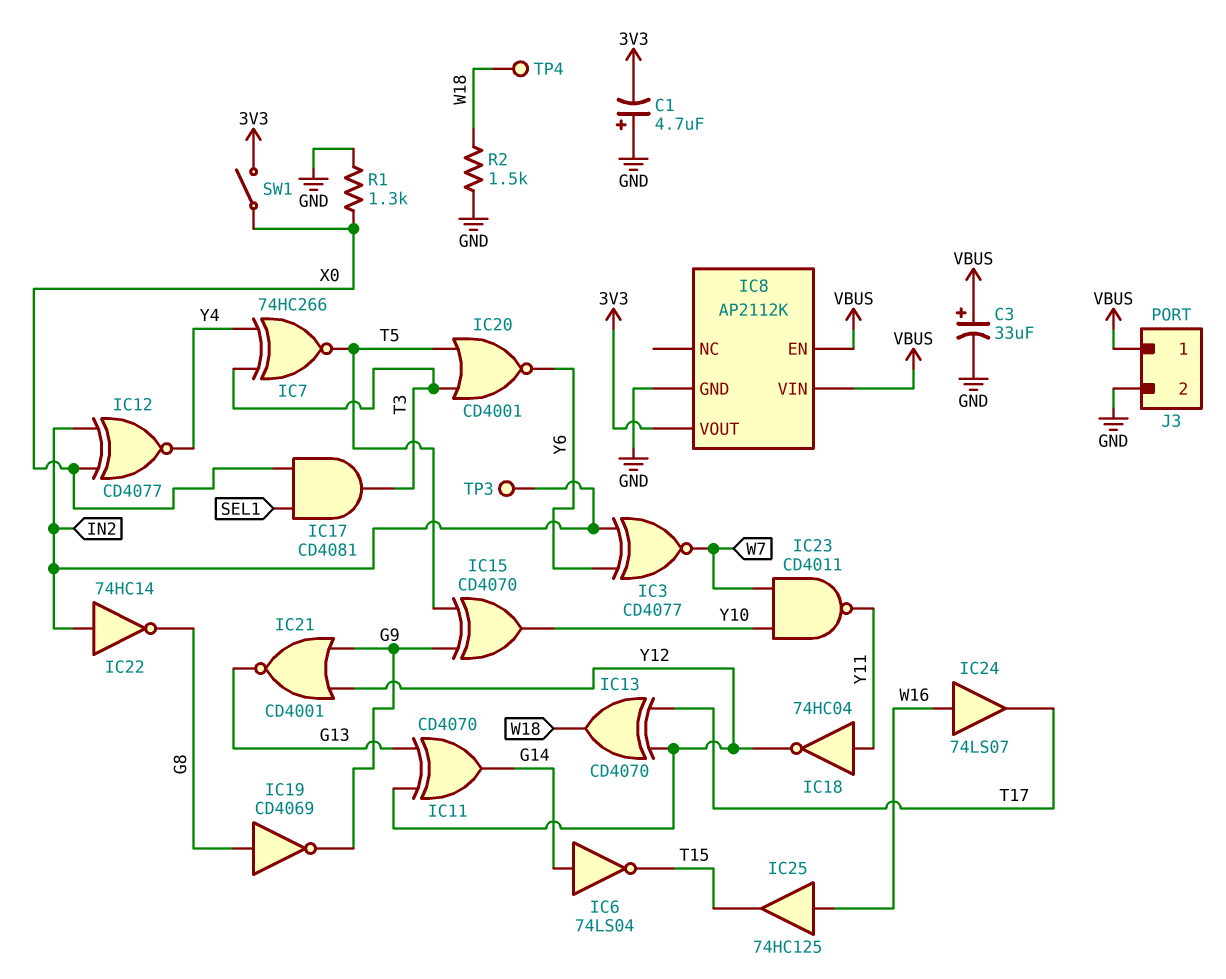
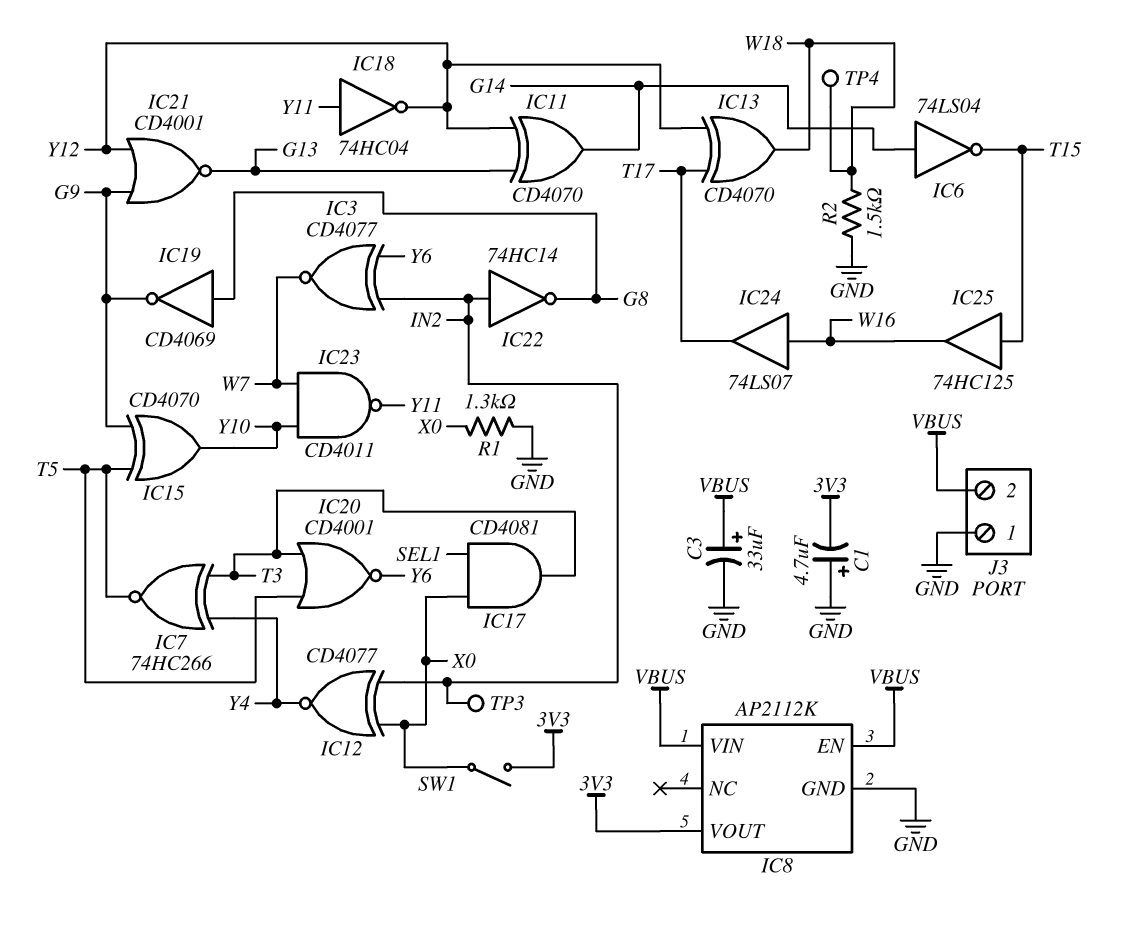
IC25: buffer 74HC125 (in W16, out T15) -> buffer 74HC125 (in T15, out W16)
J3 pin 1: VBUS -> GND
J3 pin 2: GND -> VBUS

